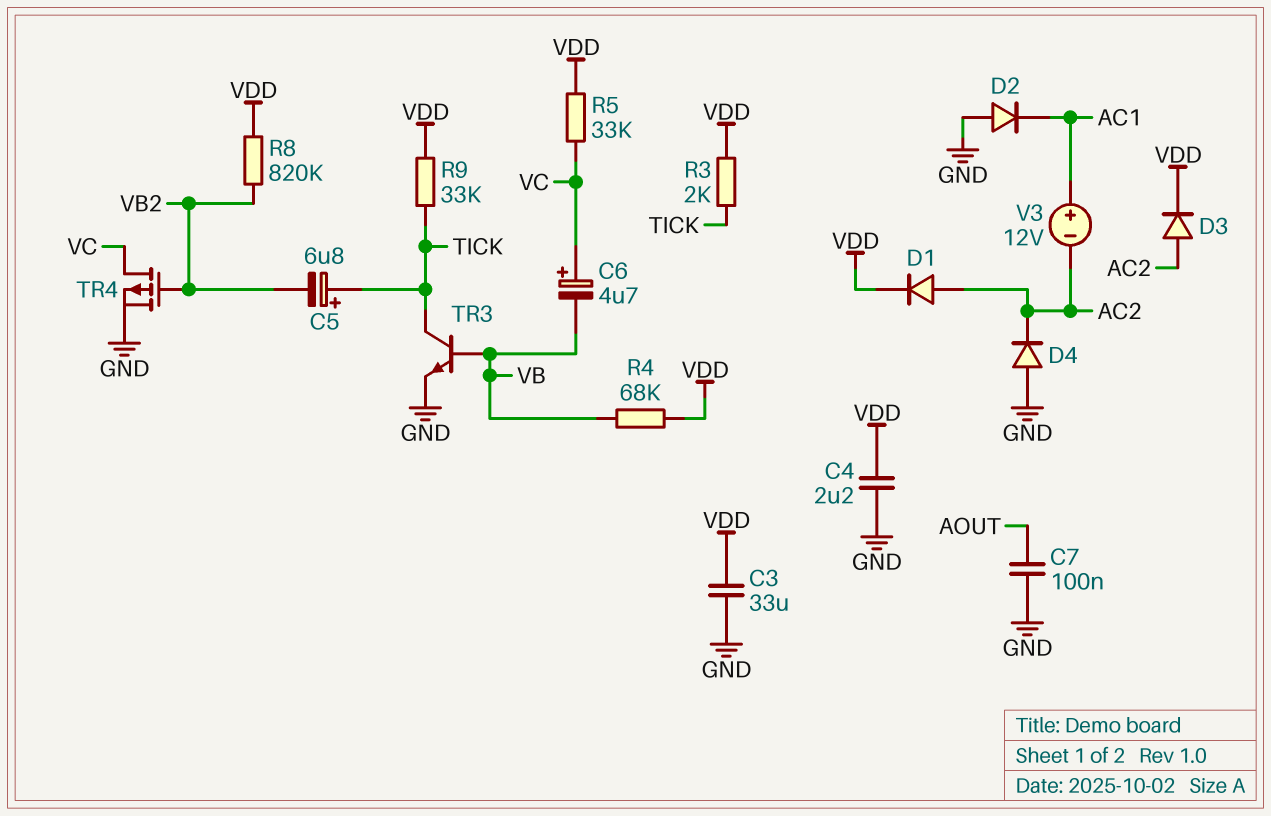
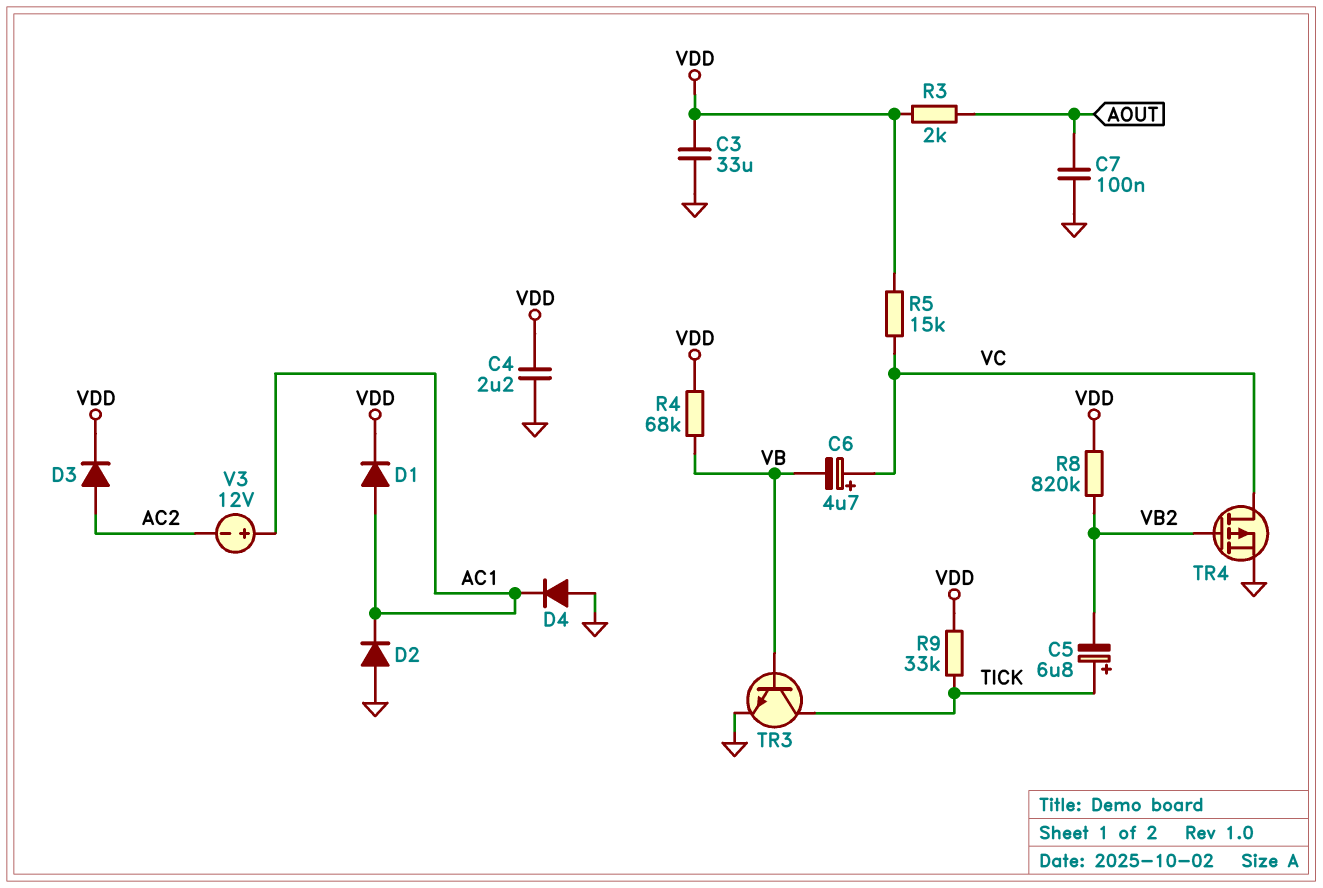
D1: diode (A AC2, K VDD) -> diode (A AC1, K VDD)
D4: diode (A GND, K AC2) -> diode (A GND, K AC1)
R3: 2k (TICK, VDD) -> 2k (AOUT, VDD)
R5: 33k (VC, VDD) -> 15k (VC, VDD)

